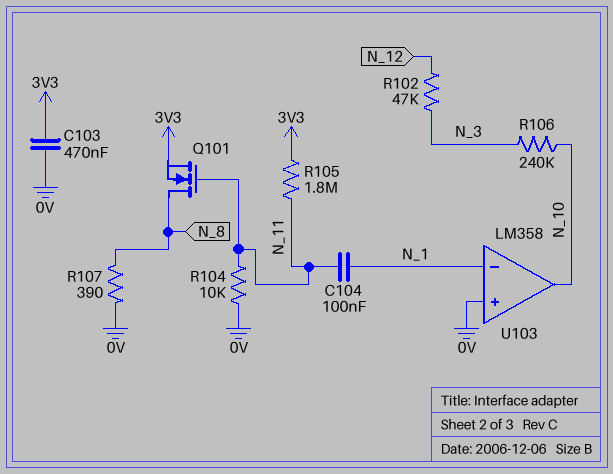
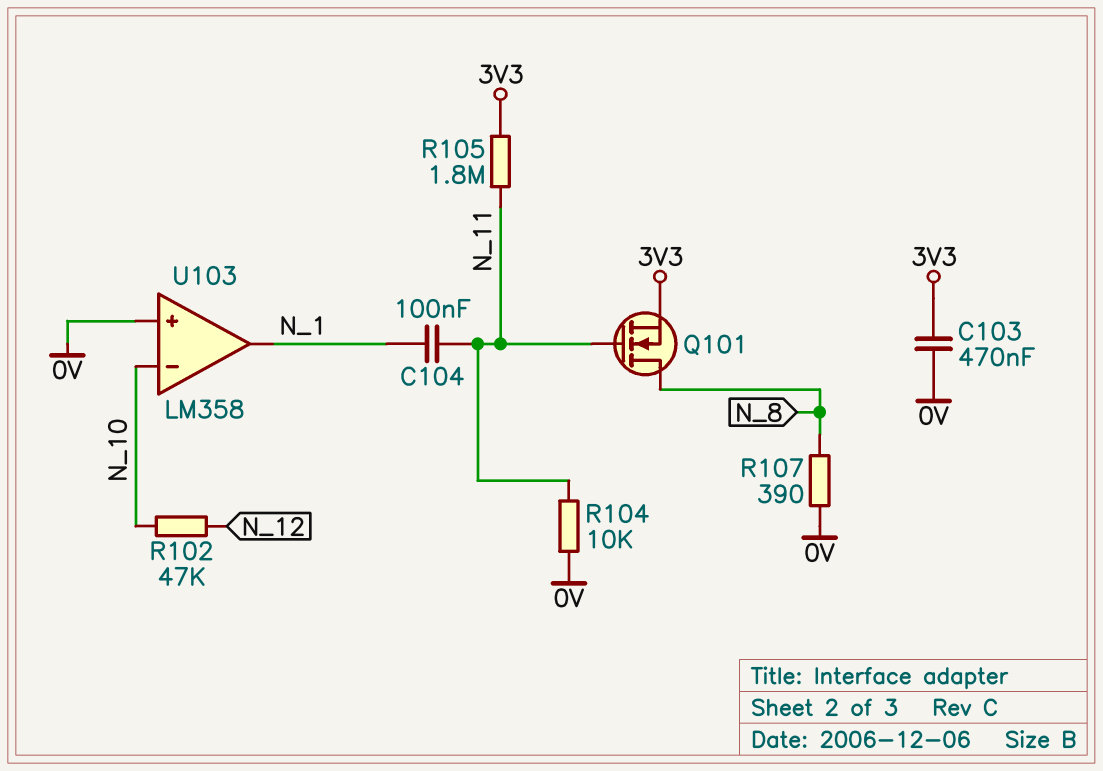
R102: 47k (N_3, N_12) -> 47k (N_10, N_12)
R106: 240k (N_3, N_10) -> none
U103 pin in-: N_1 -> N_10
U103 pin out: N_10 -> N_1

